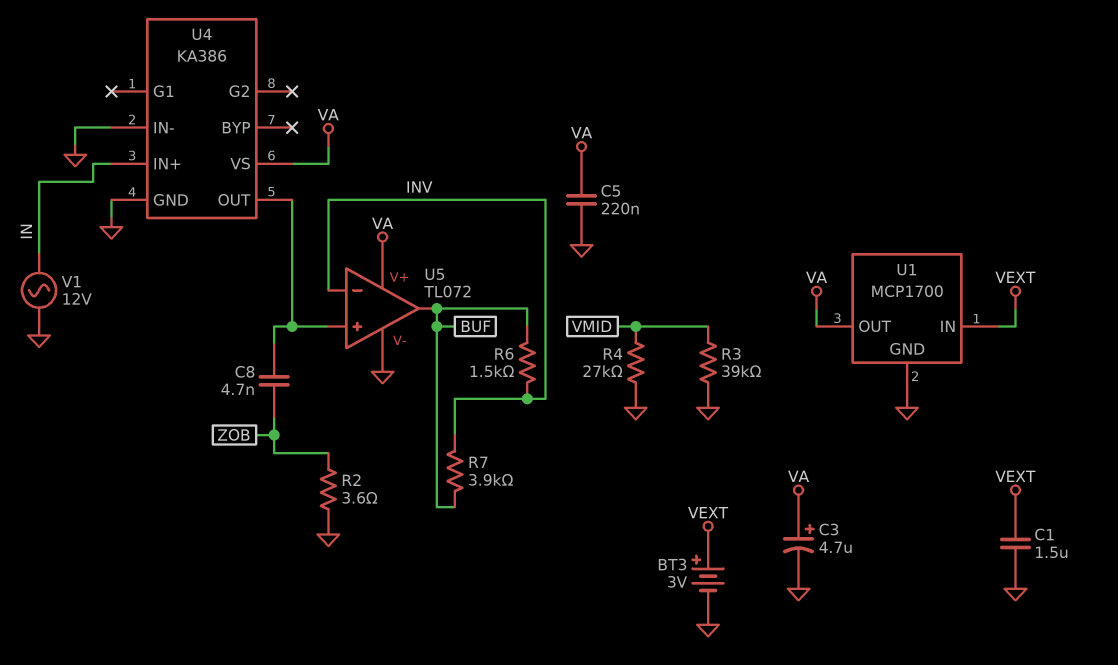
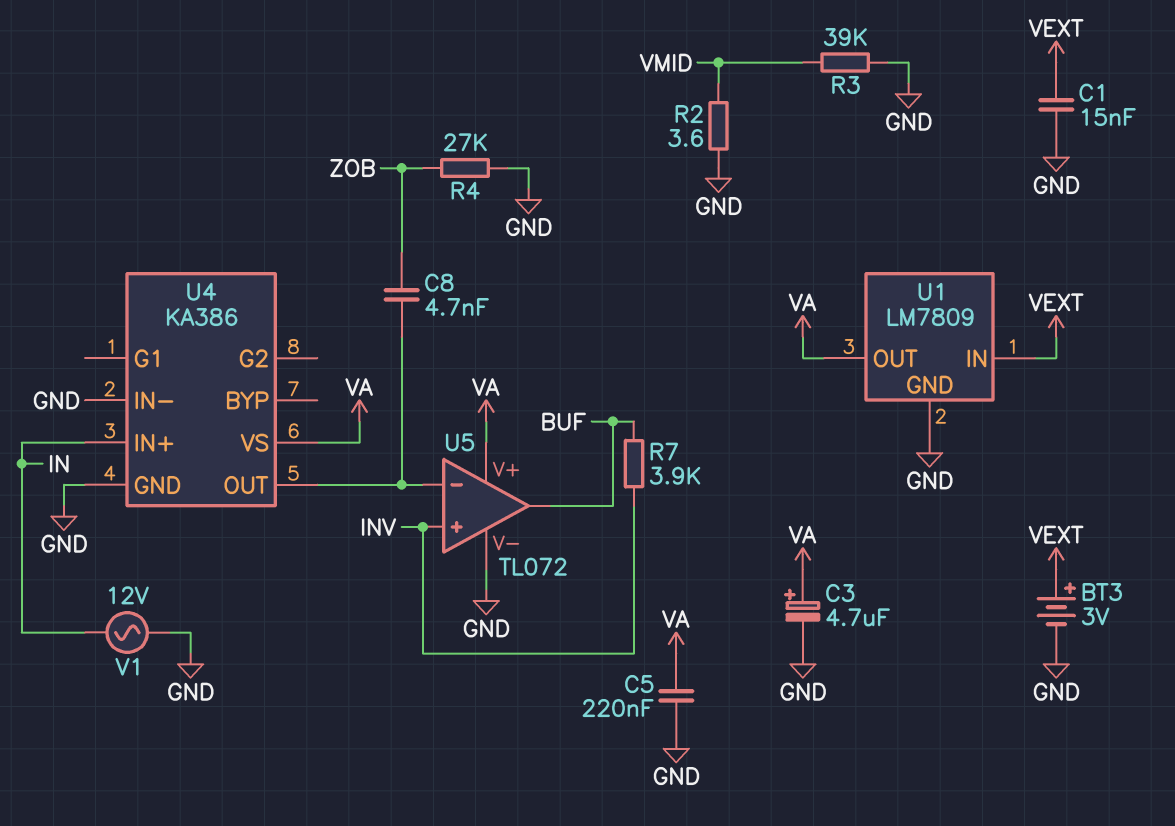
C1: 1.5uF (GND, VEXT) -> 15nF (GND, VEXT)
R2: 3.6 (GND, ZOB) -> 3.6 (GND, VMID)
R4: 27k (GND, VMID) -> 27k (GND, ZOB)
R6: 1.5k (BUF, INV) -> none
U1: MCP1700 -> LM7809
U5 pin in+: U4/OUT -> INV
U5 pin in-: INV -> U4/OUT

